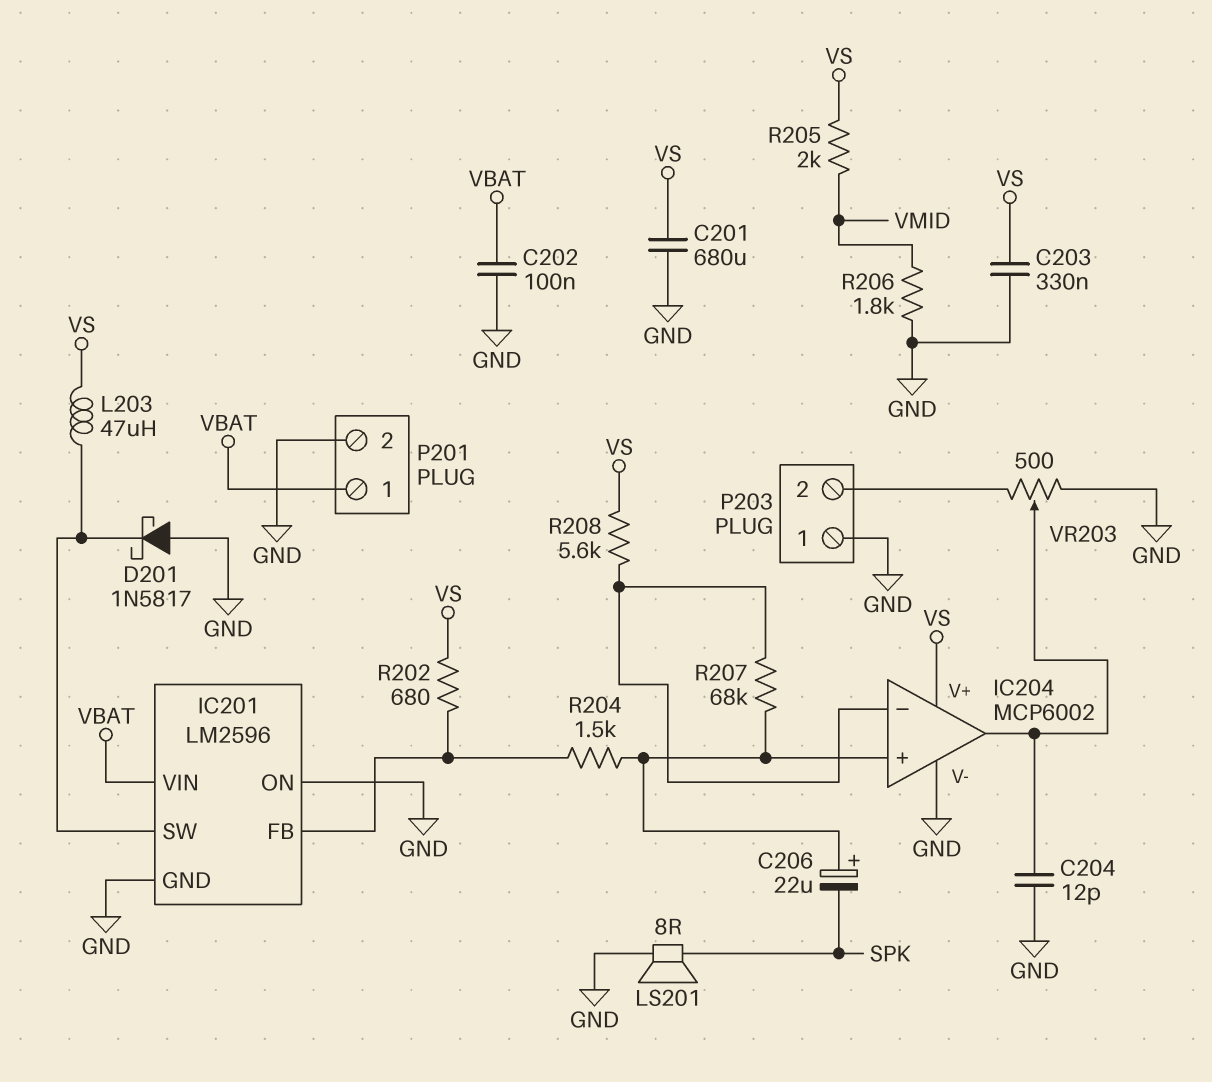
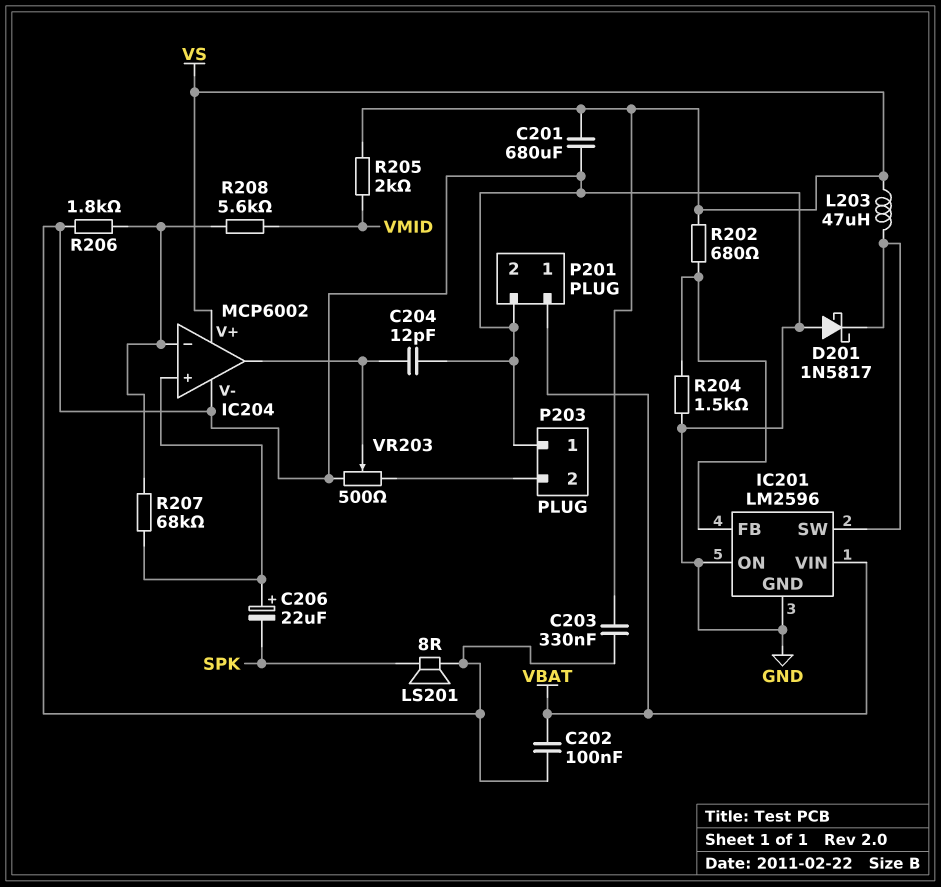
R204: 1.5k (IC201/FB, IC204/in+) -> 1.5k (GND, IC201/FB)
R206: 1.8k (GND, VMID) -> 1.8k (GND, IC204/in-)
R208: 5.6k (IC204/in-, VS) -> 5.6k (IC204/in-, VMID)

